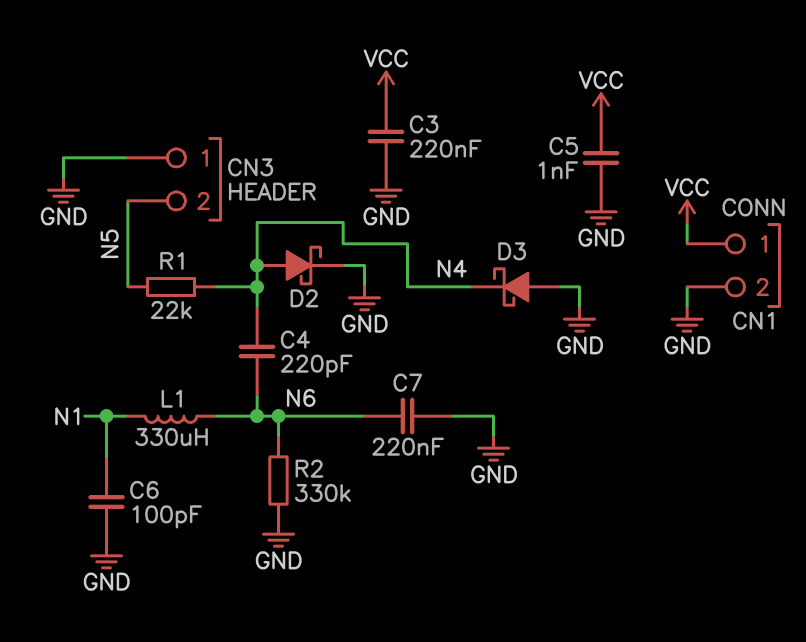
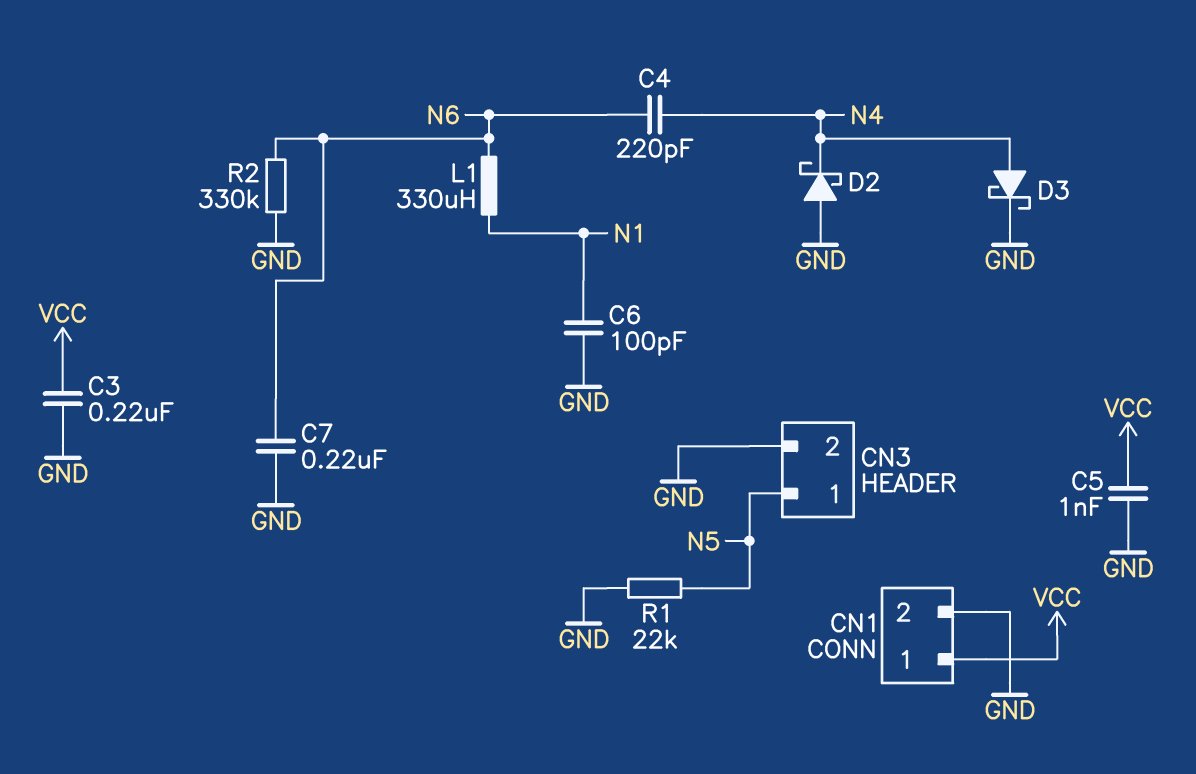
CN3 pin 1: GND -> N5
CN3 pin 2: N5 -> GND
D2: schottky (A N4, K GND) -> schottky (A GND, K N4)
D3: schottky (A GND, K N4) -> schottky (A N4, K GND)
R1: 22k (N4, N5) -> 22k (GND, N5)

